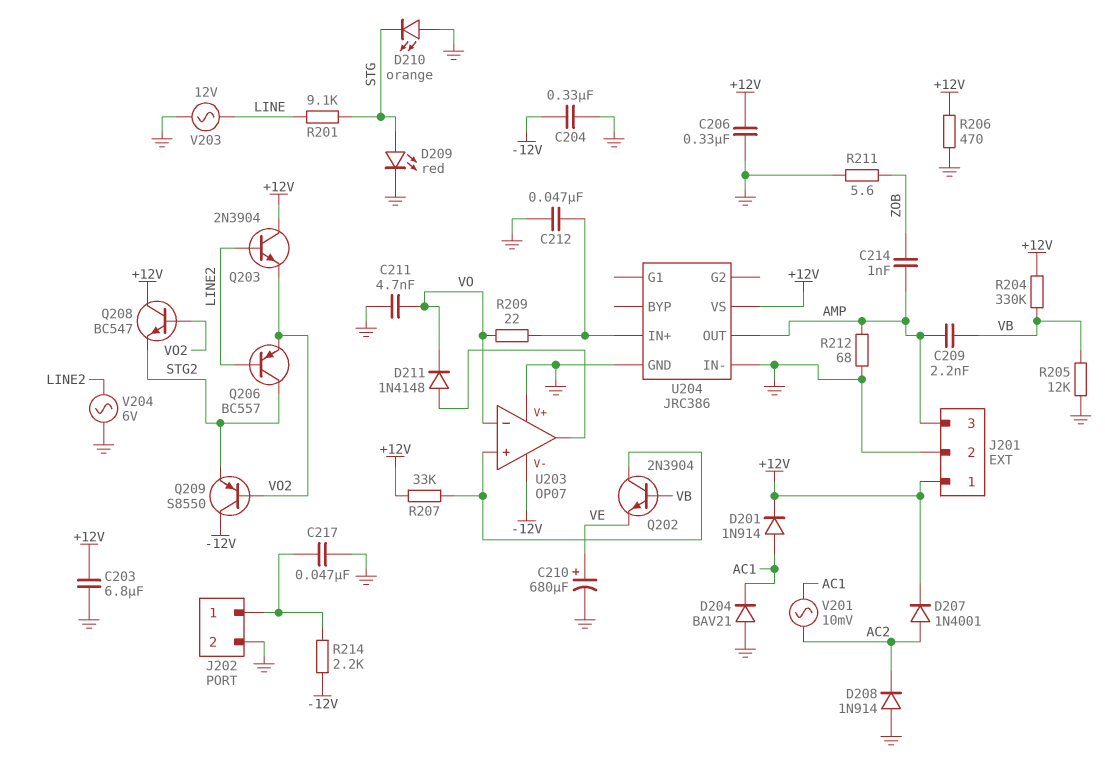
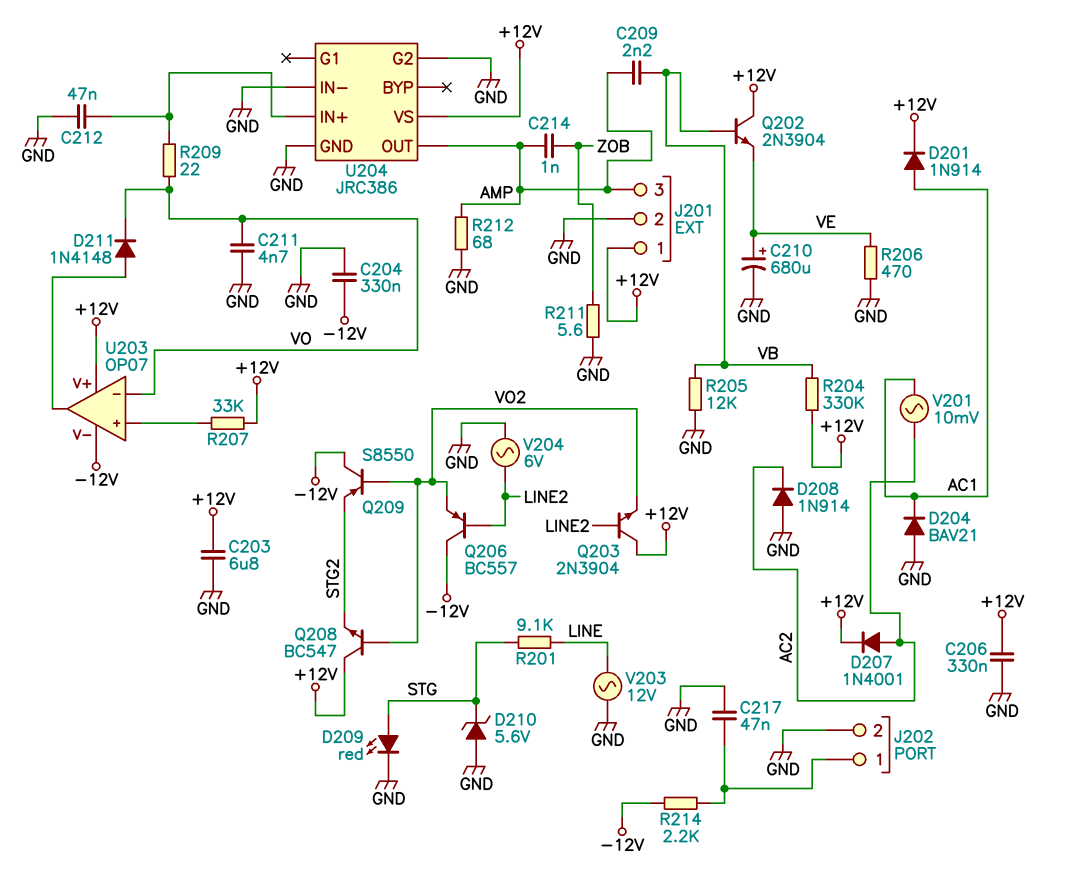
D210: LED orange (A GND, K STG) -> zener 5.6V (A GND, K STG)
Q202: NPN 2N3904 (B VB, C U203/in+, E VE) -> NPN 2N3904 (B VB, C +12V, E VE)
Q206: PNP BC557 (B LINE2, C STG2, E VO2) -> PNP BC557 (B LINE2, C -12V, E VO2)
R206: 470 (+12V, GND) -> 470 (GND, VE)
U203 pin V+: GND -> +12V
U204 pin G2: none -> GND

